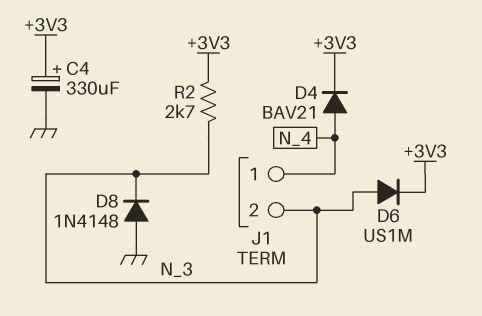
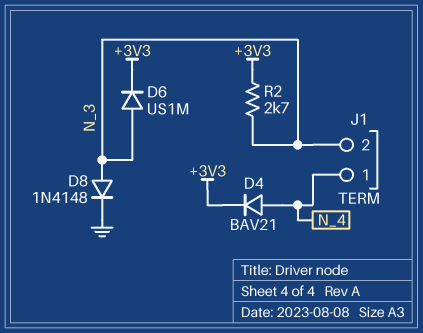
C4: 330uF (plus +3V3, minus GND) -> none
D8: diode 1N4148 (A GND, K N_3) -> diode 1N4148 (A N_3, K GND)

